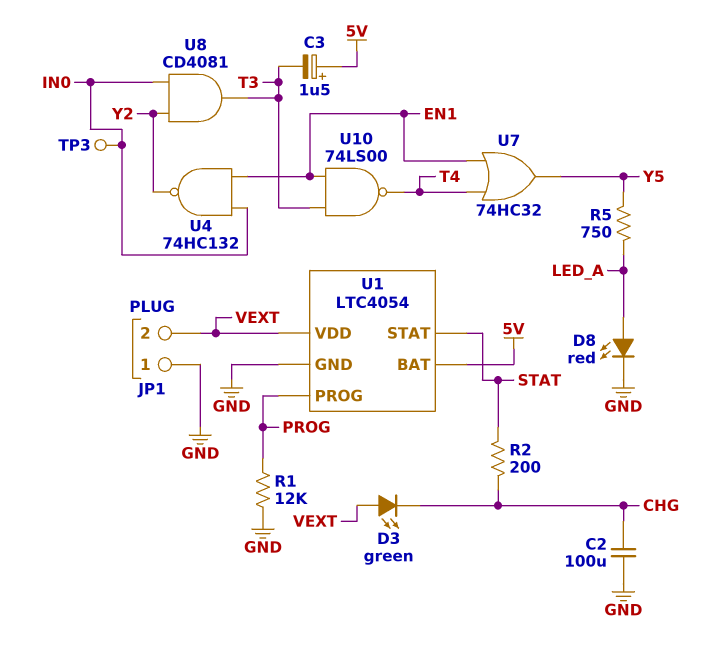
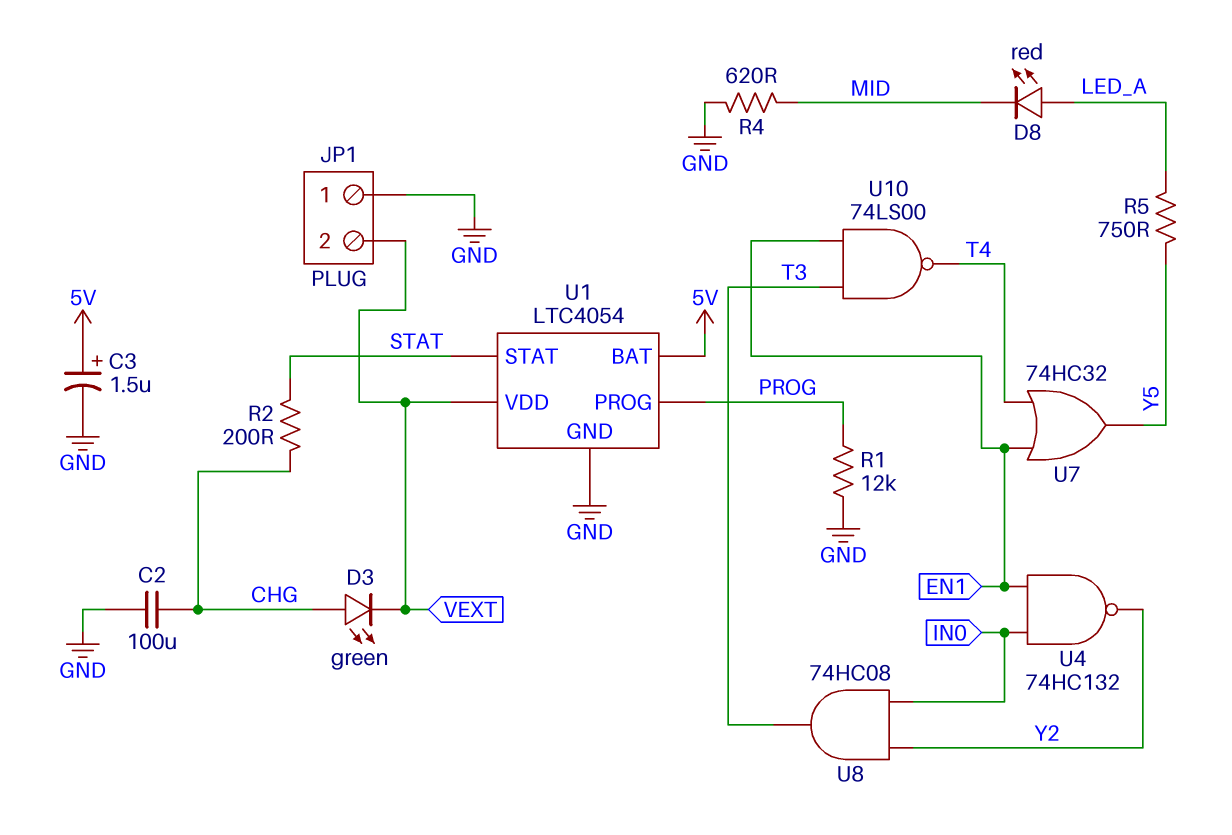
C3: 1.5uF (plus 5V, minus T3) -> 1.5uF (plus 5V, minus GND)
D3: LED green (A VEXT, K CHG) -> LED green (A CHG, K VEXT)
D8: LED red (A LED_A, K GND) -> LED red (A LED_A, K MID)
R4: none -> 620 (GND, MID)
TP3: test point (IN0) -> none
U8: AND CD4081 (in IN0, in Y2, out T3) -> AND 74HC08 (in IN0, in Y2, out T3)

